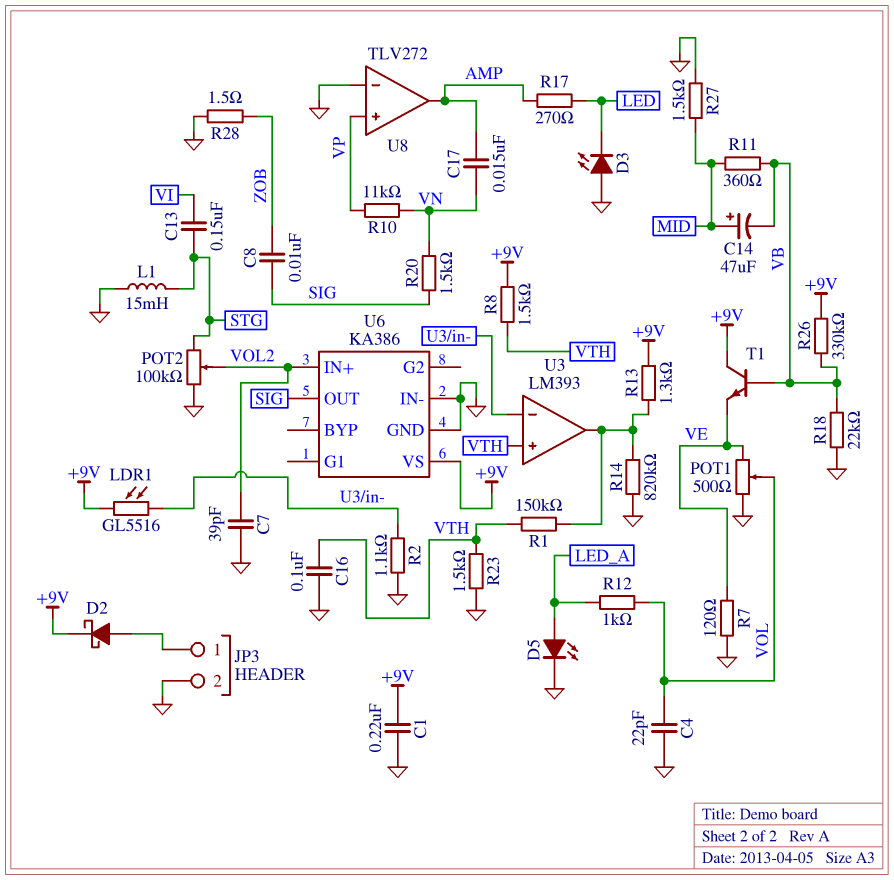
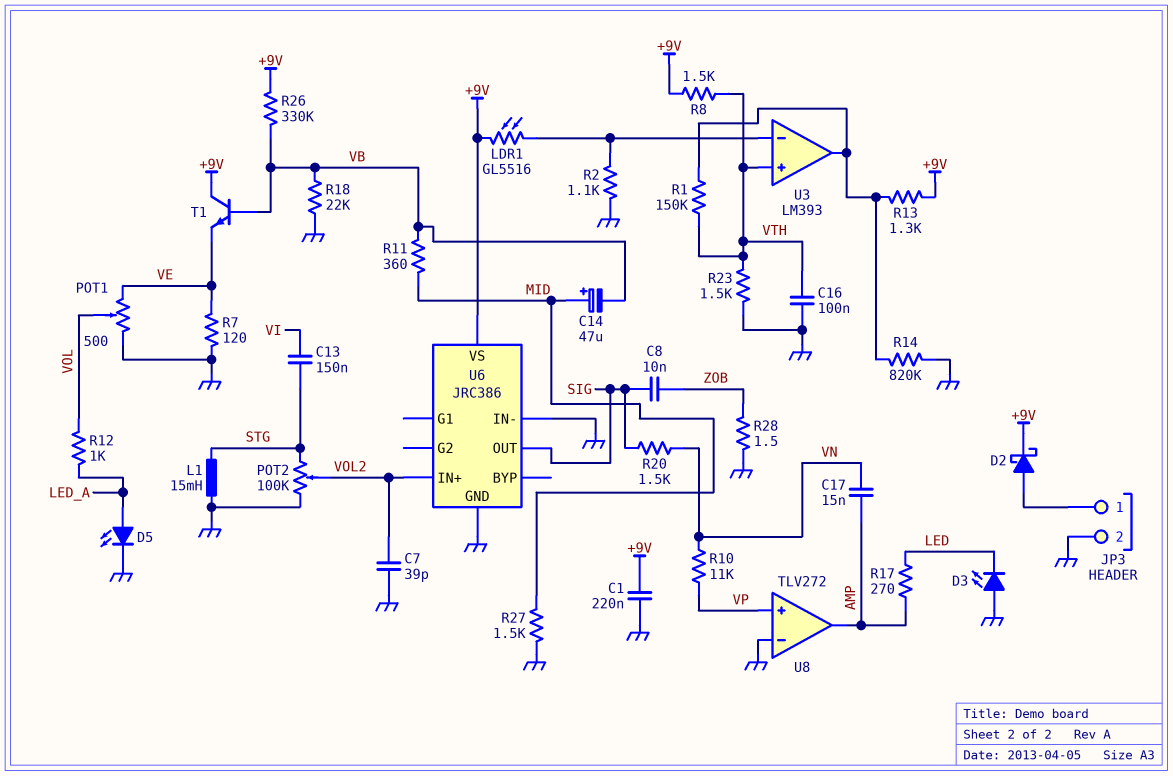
C4: 22pF (GND, VOL) -> none
U6: KA386 -> JRC386

